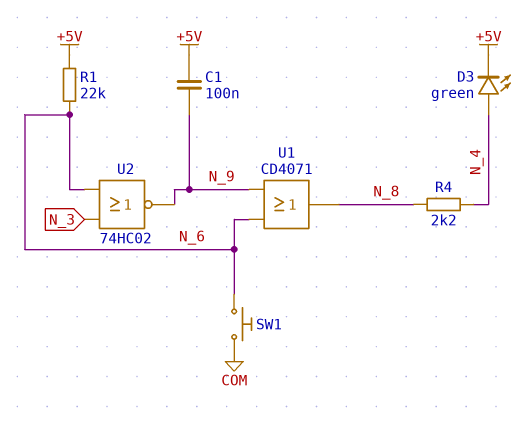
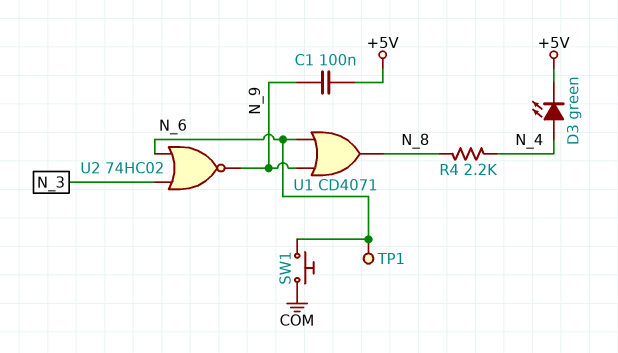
R1: 22k (+5V, N_6) -> none
TP1: none -> test point (N_6)

